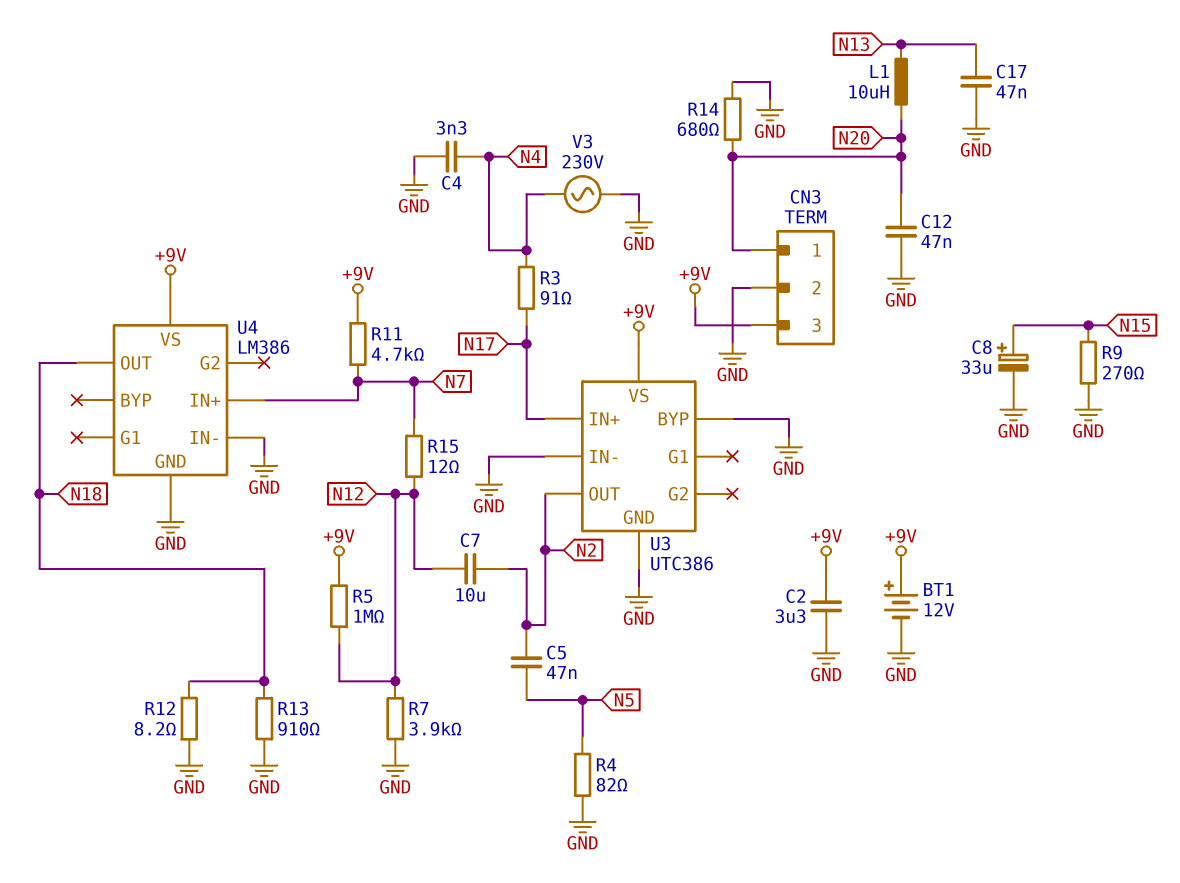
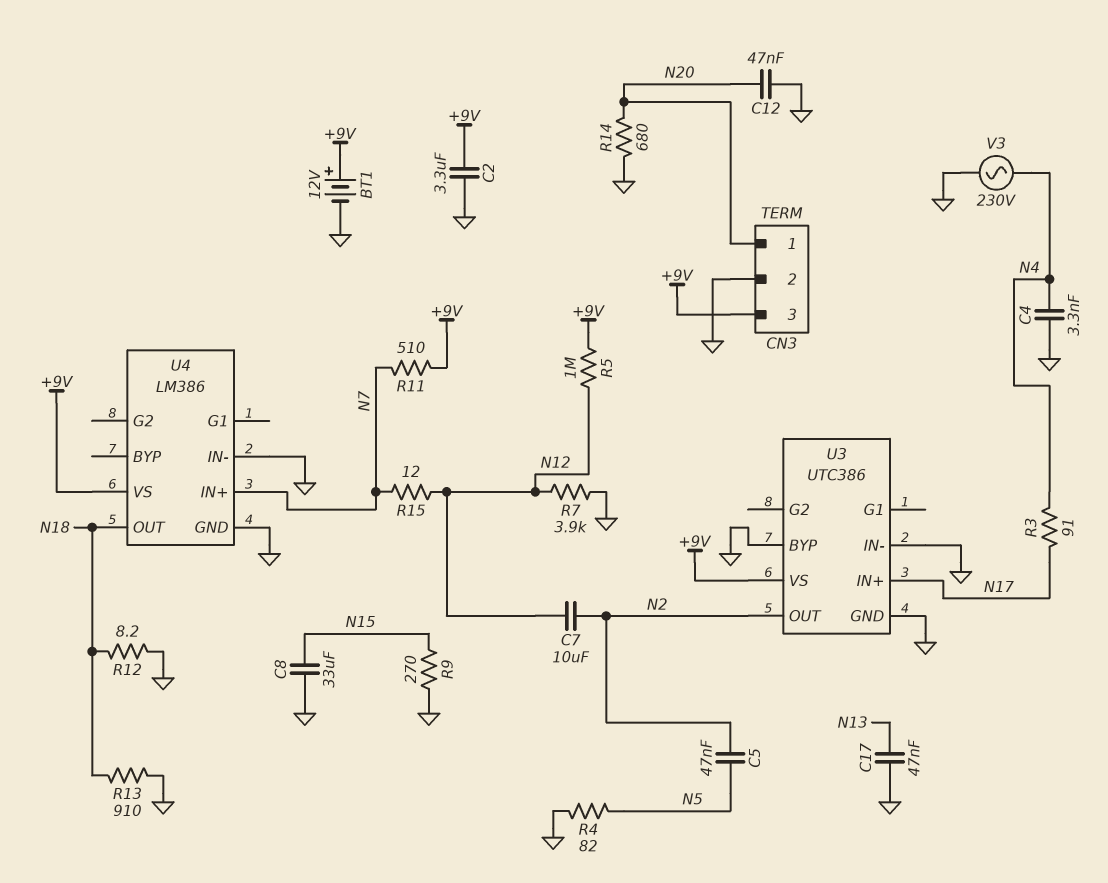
C8: 33uF (plus N15, minus GND) -> 33uF (GND, N15)
L1: 10uH (N13, N20) -> none
R11: 4.7k (+9V, N7) -> 510 (+9V, N7)

